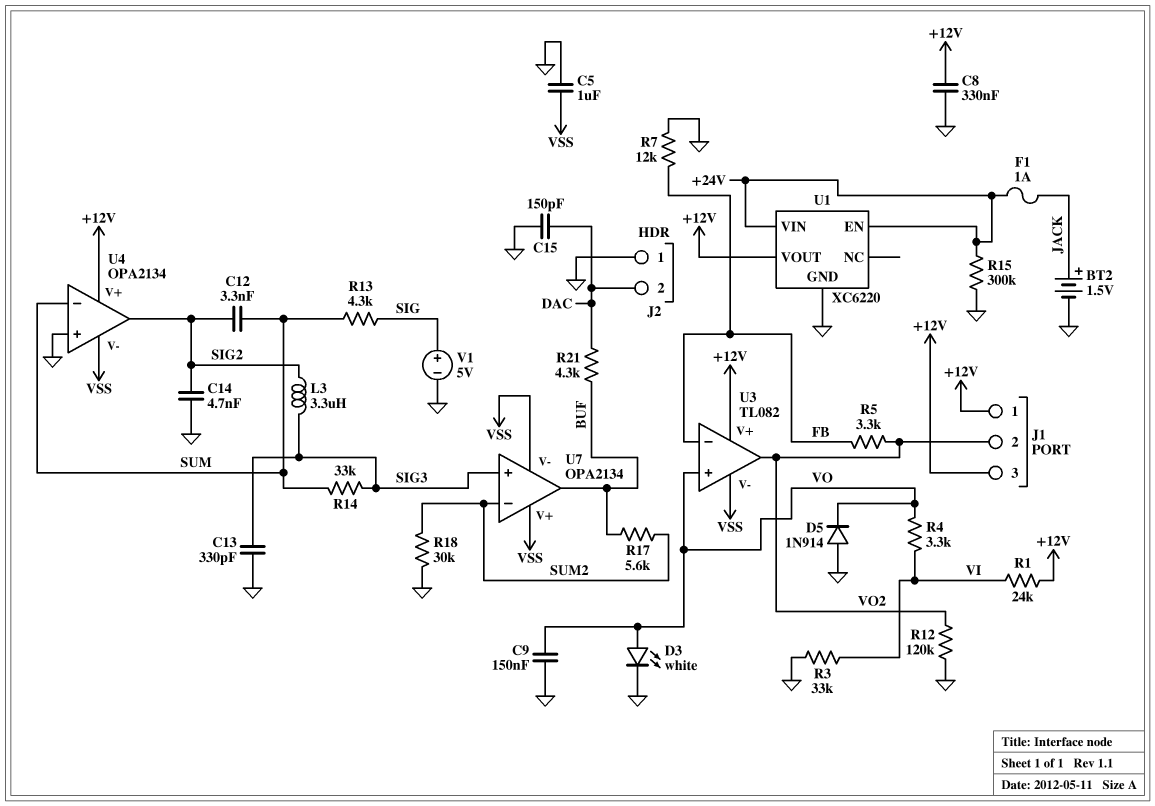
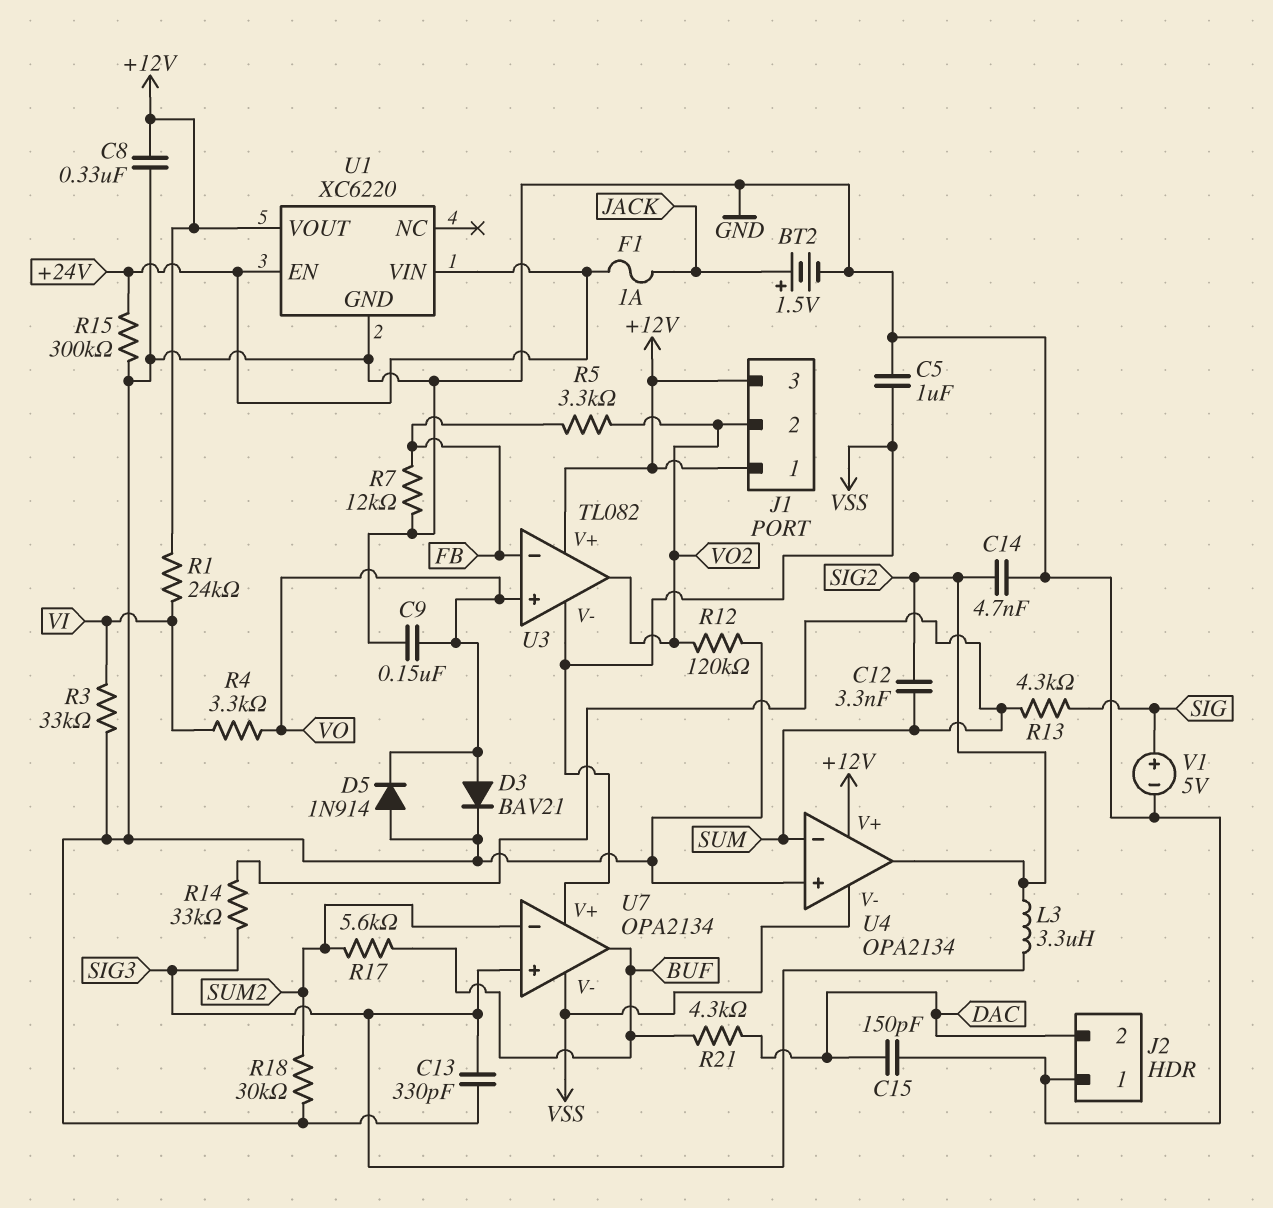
D3: LED white (A VO, K GND) -> diode BAV21 (A VO, K GND)

